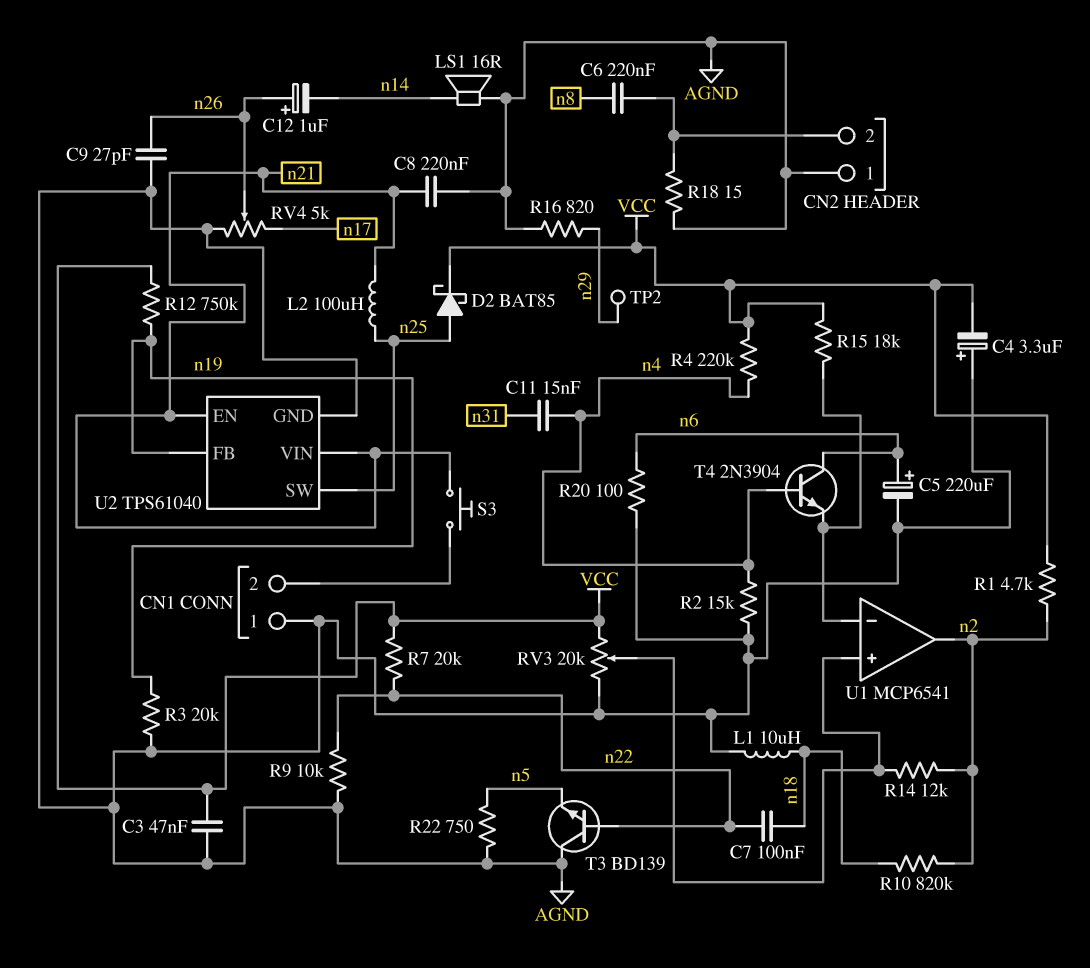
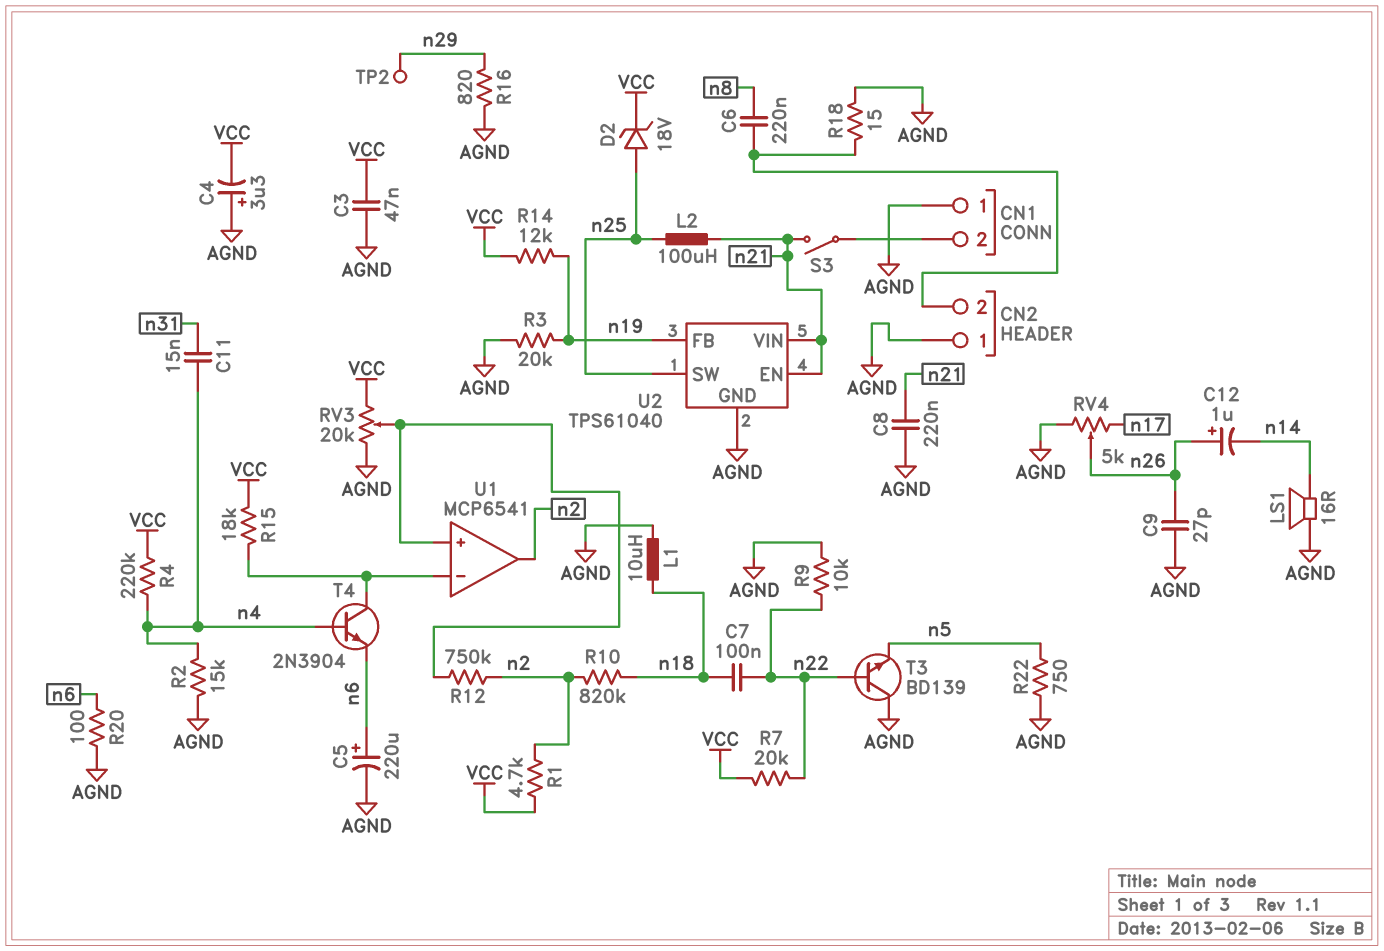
D2: schottky BAT85 (A n25, K VCC) -> zener 18V (A n25, K VCC)
R12: 750k (VCC, n19) -> 750k (U1/in+, n2)
R14: 12k (U1/in+, n2) -> 12k (VCC, n19)
S3: button (CN1/2, n21) -> switch (CN1/2, n21)
T4: NPN 2N3904 (B n4, C n6, E U1/in-) -> NPN 2N3904 (B n4, C U1/in-, E n6)

